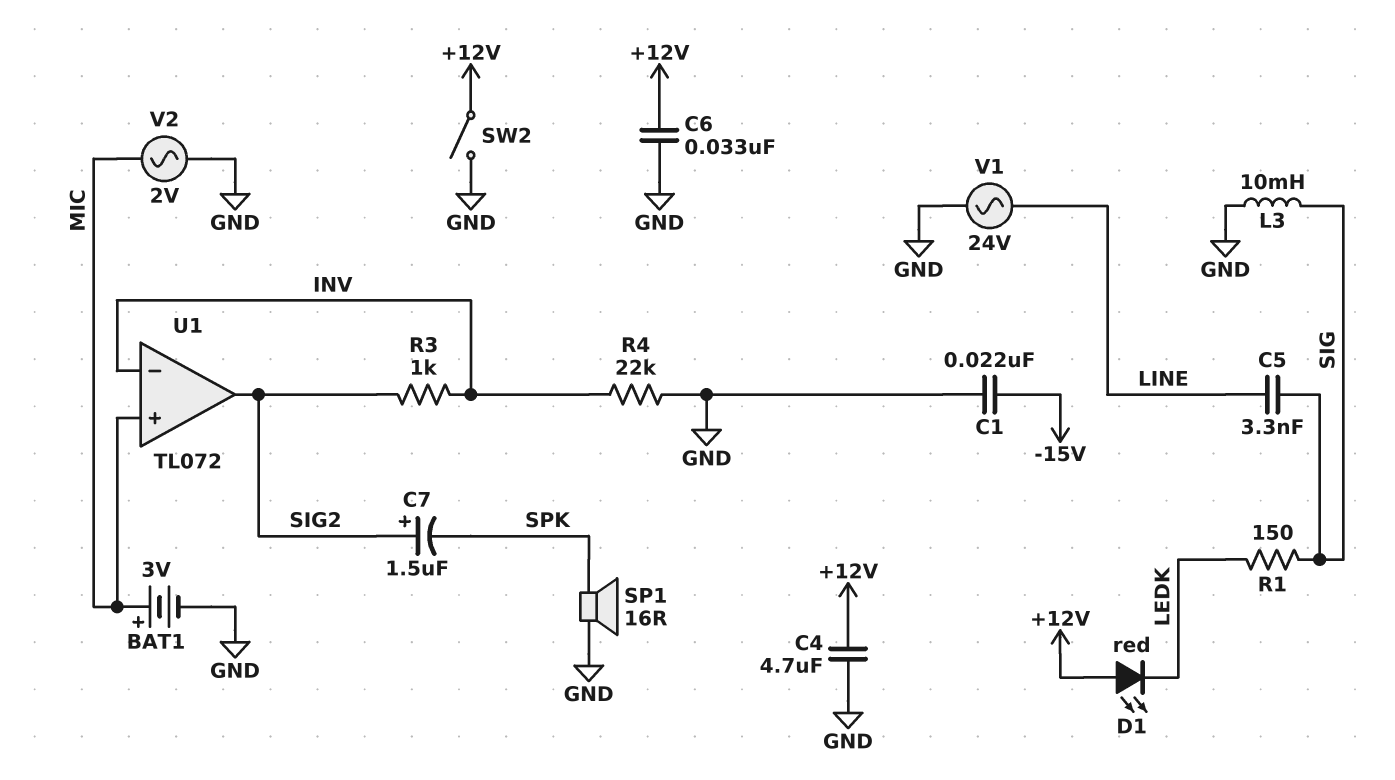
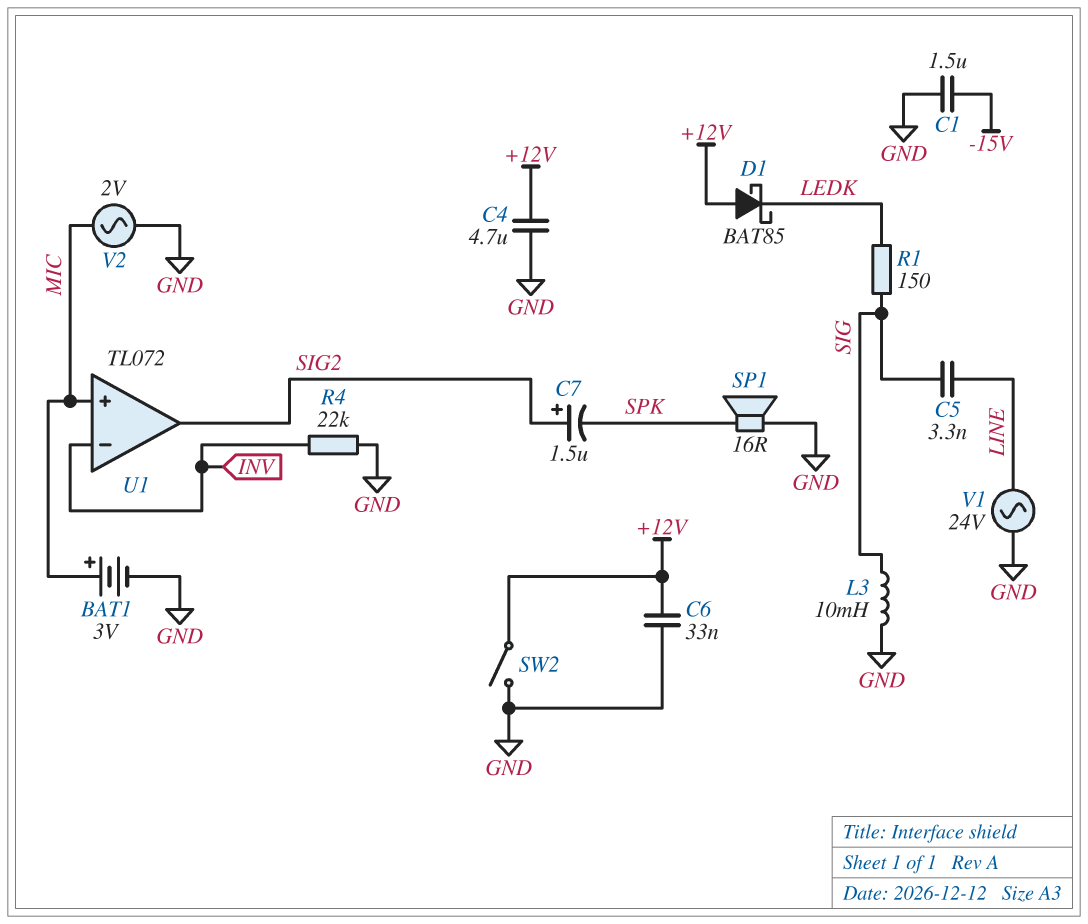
C1: 22nF (-15V, GND) -> 1.5uF (-15V, GND)
D1: LED red (A +12V, K LEDK) -> schottky BAT85 (A +12V, K LEDK)
R3: 1k (INV, SIG2) -> none

